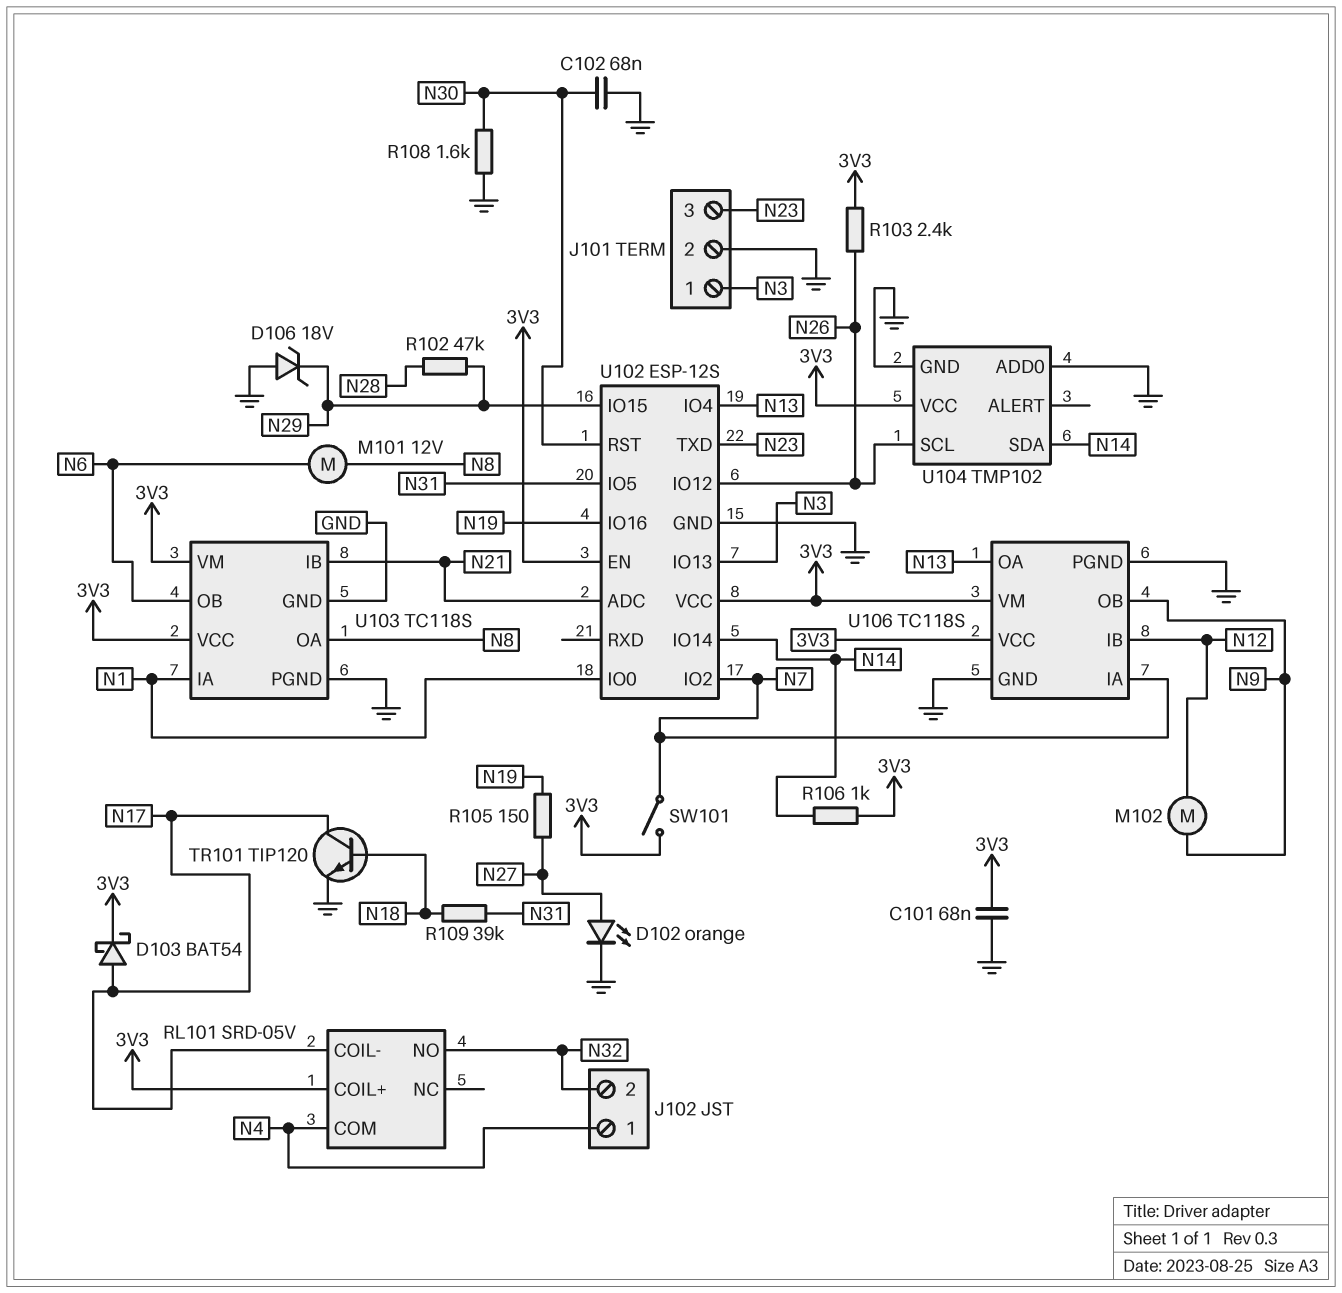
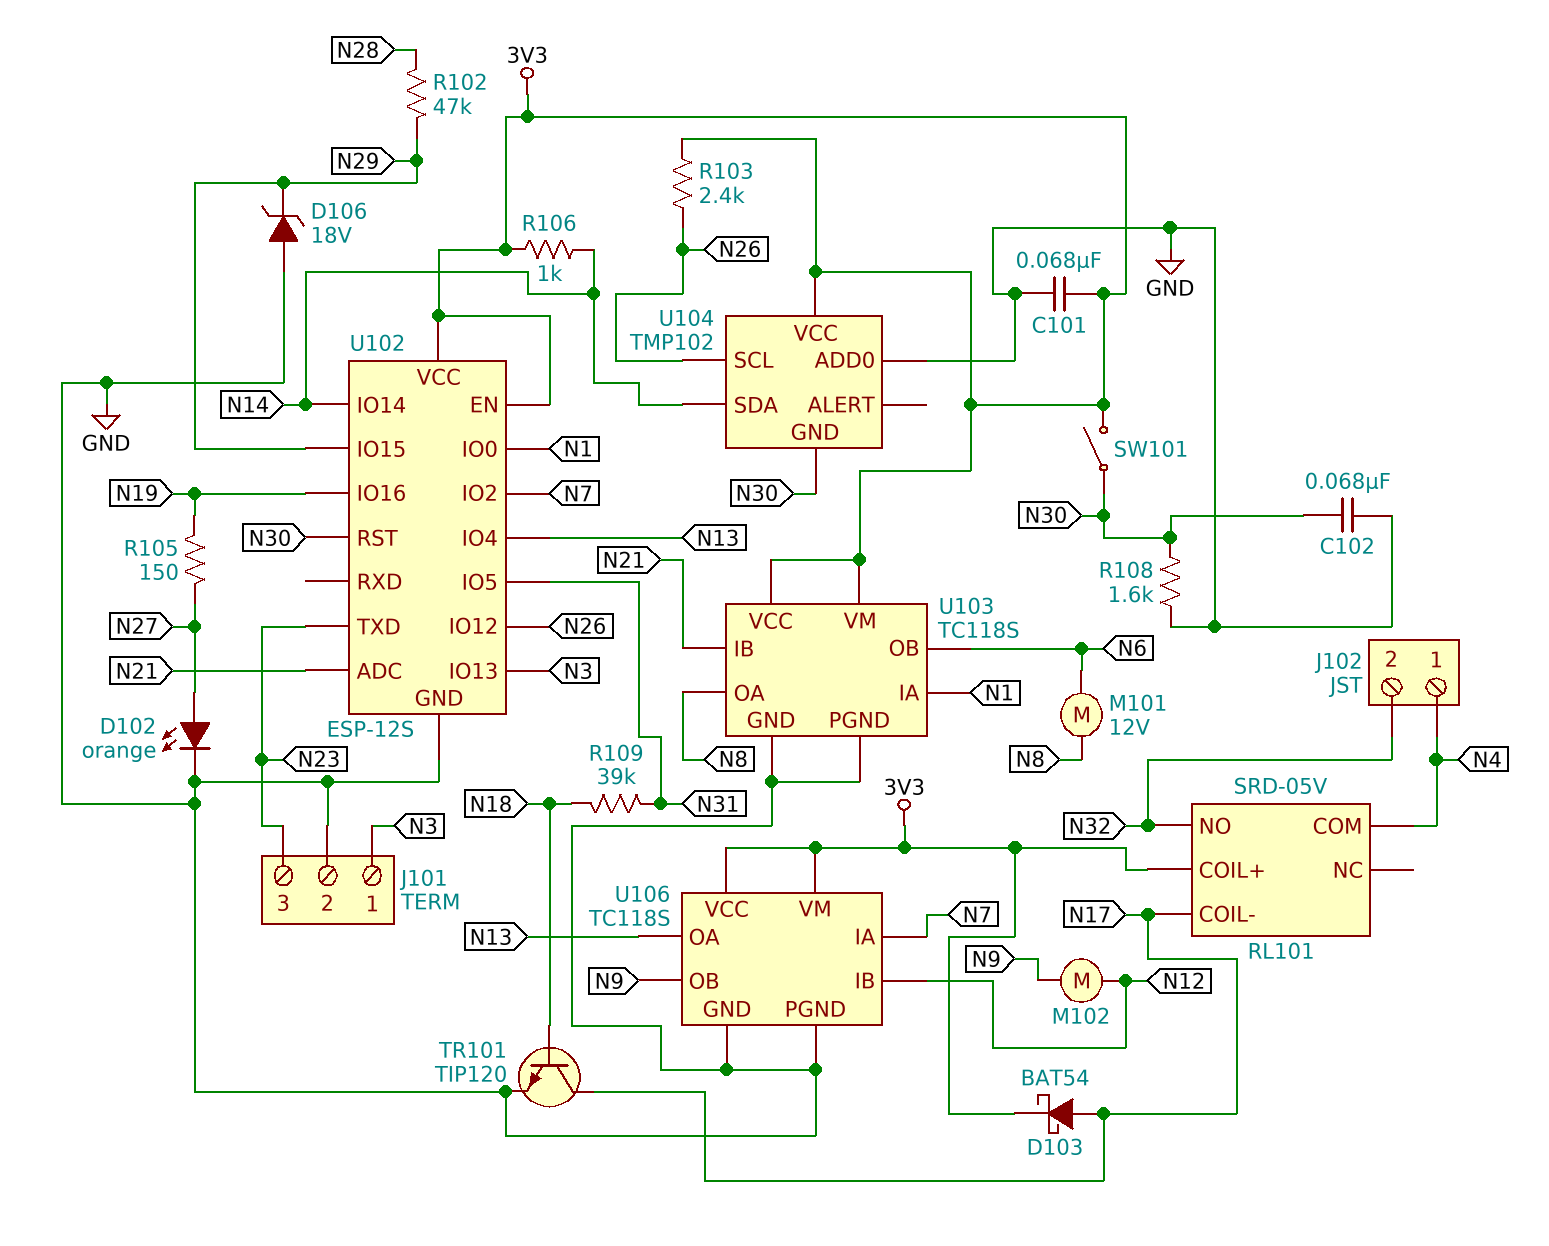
SW101: switch (3V3, N7) -> switch (3V3, N30)
U104 pin GND: GND -> N30

